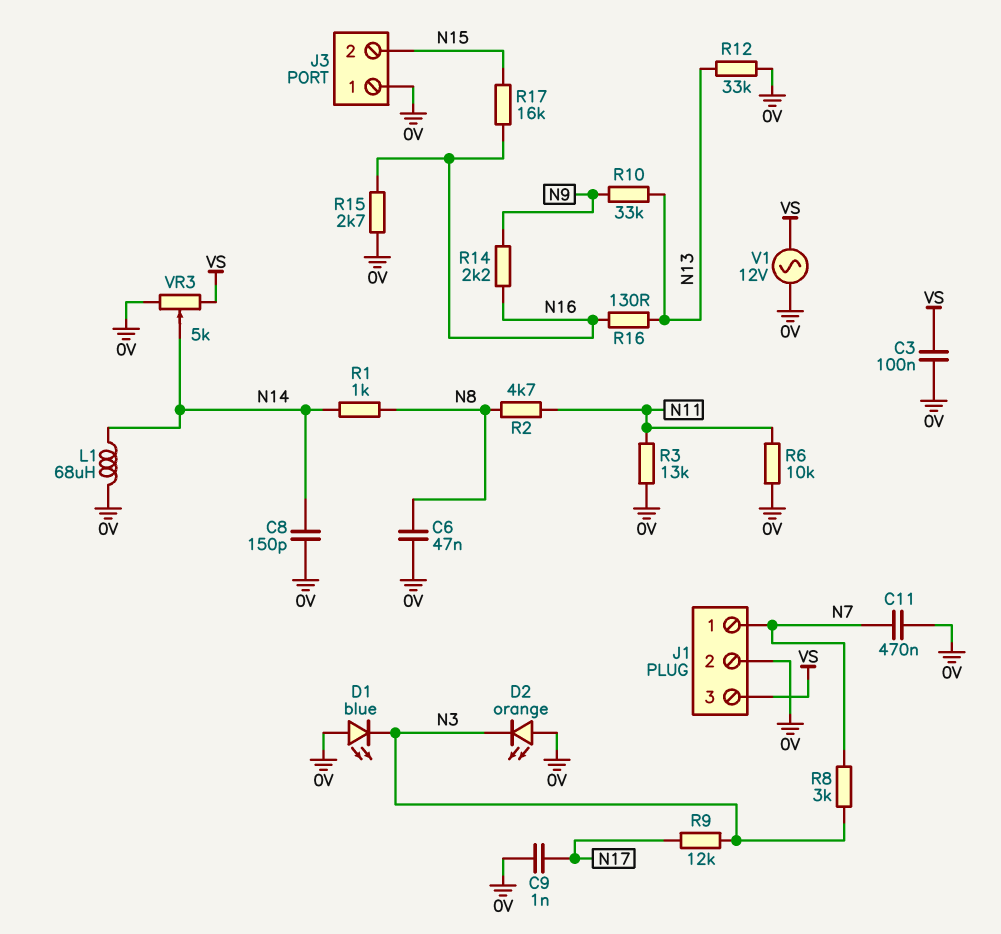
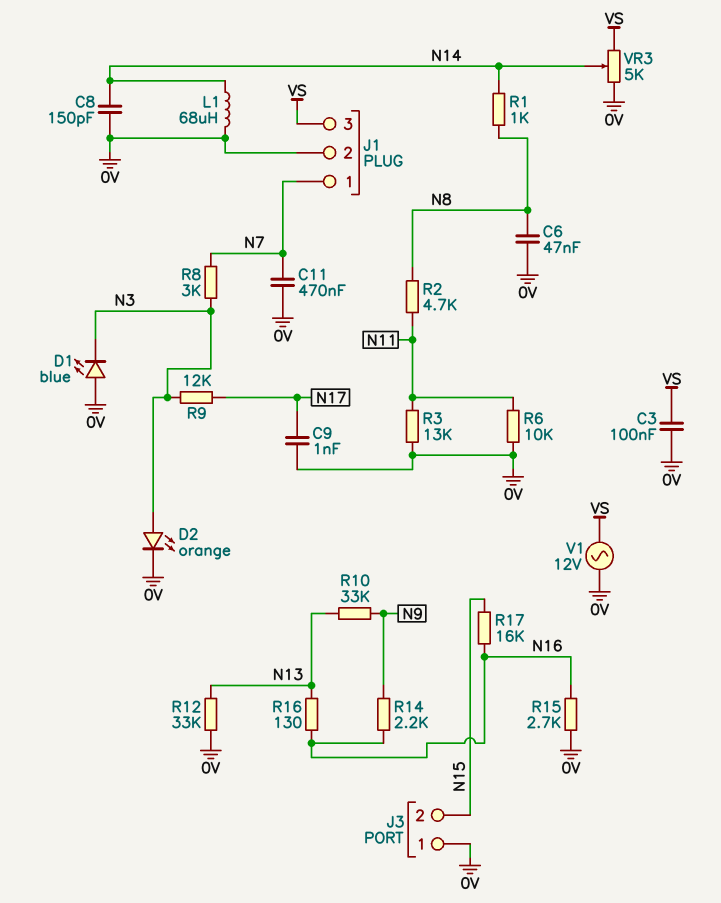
D2: LED orange (A 0V, K N3) -> LED orange (A N3, K 0V)

